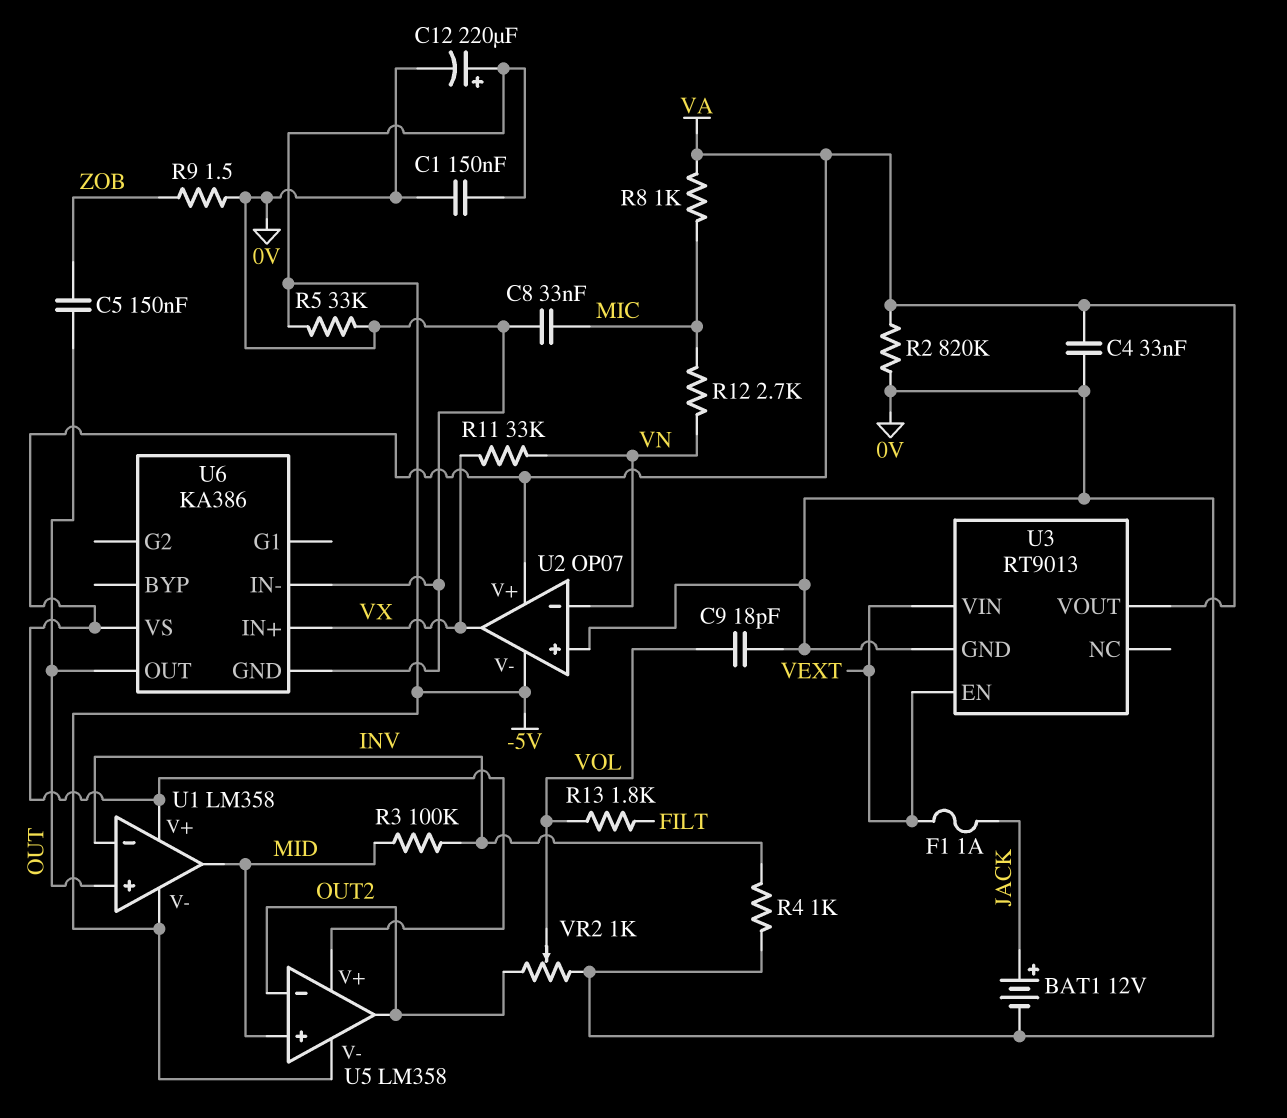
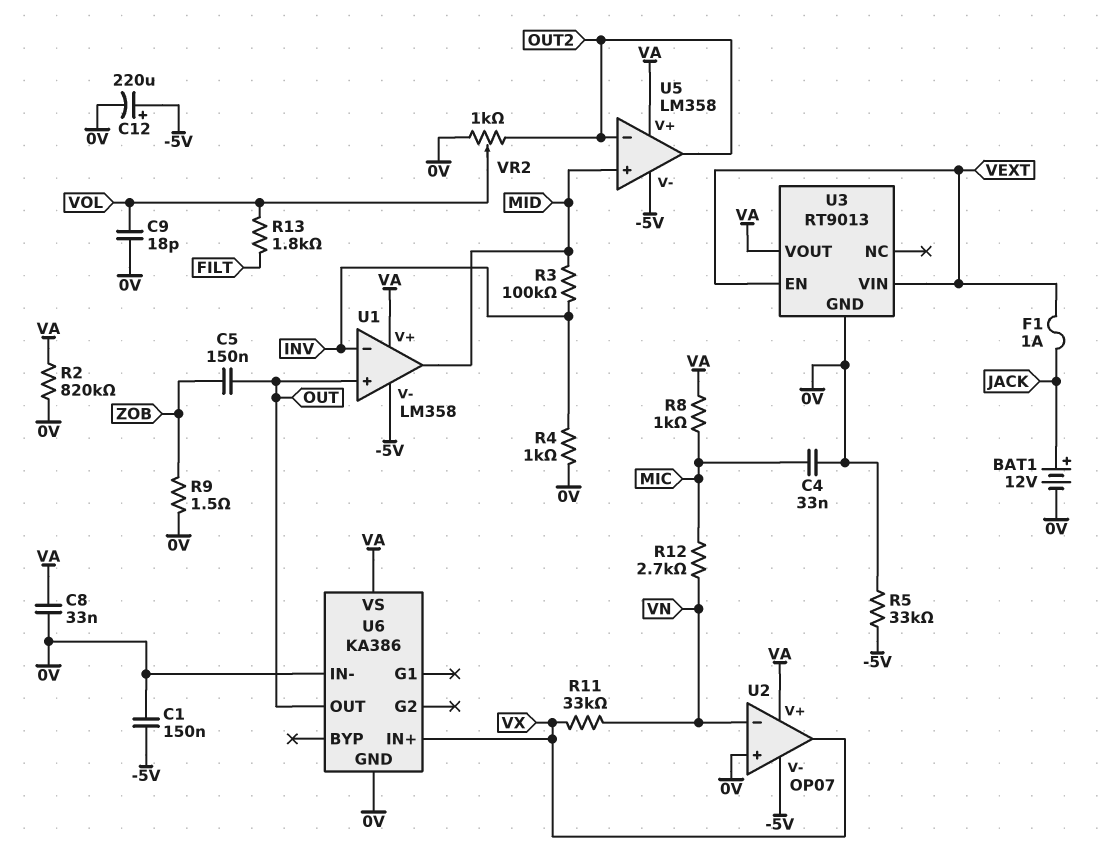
C4: 33nF (0V, VA) -> 33nF (0V, MIC)
C8: 33nF (0V, MIC) -> 33nF (0V, VA)

